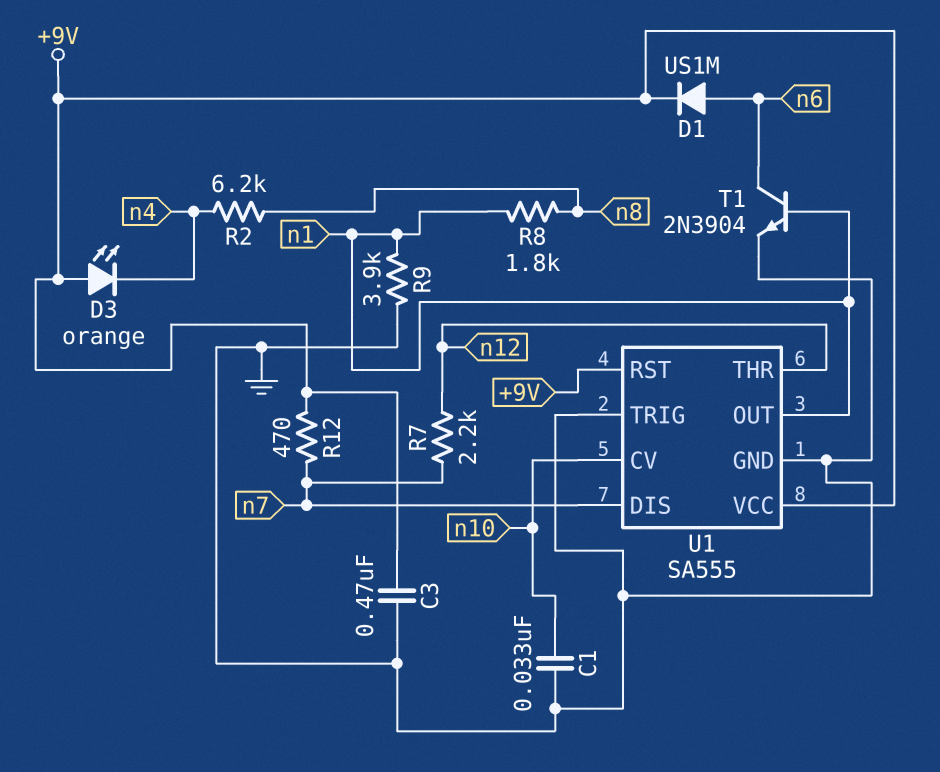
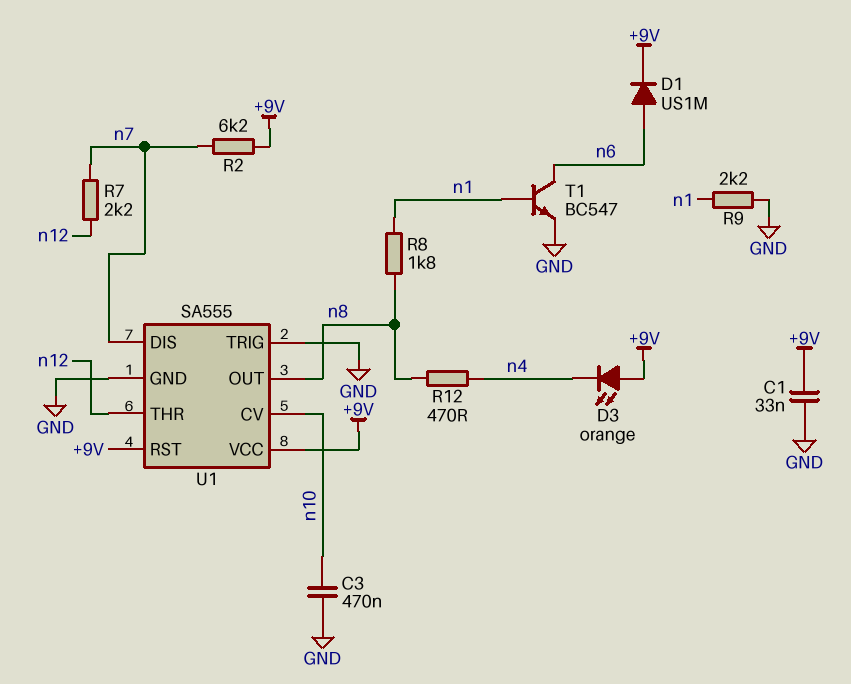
C1: 33nF (GND, n10) -> 33nF (+9V, GND)
C3: 470nF (+9V, GND) -> 470nF (GND, n10)
R2: 6.2k (n4, n8) -> 6.2k (+9V, n7)
R9: 3.9k (GND, n1) -> 2.2k (GND, n1)
R12: 470 (+9V, n7) -> 470 (n4, n8)
T1: NPN 2N3904 (B n1, C n6, E GND) -> NPN BC547 (B n1, C n6, E GND)
U1 pin OUT: n1 -> n8

